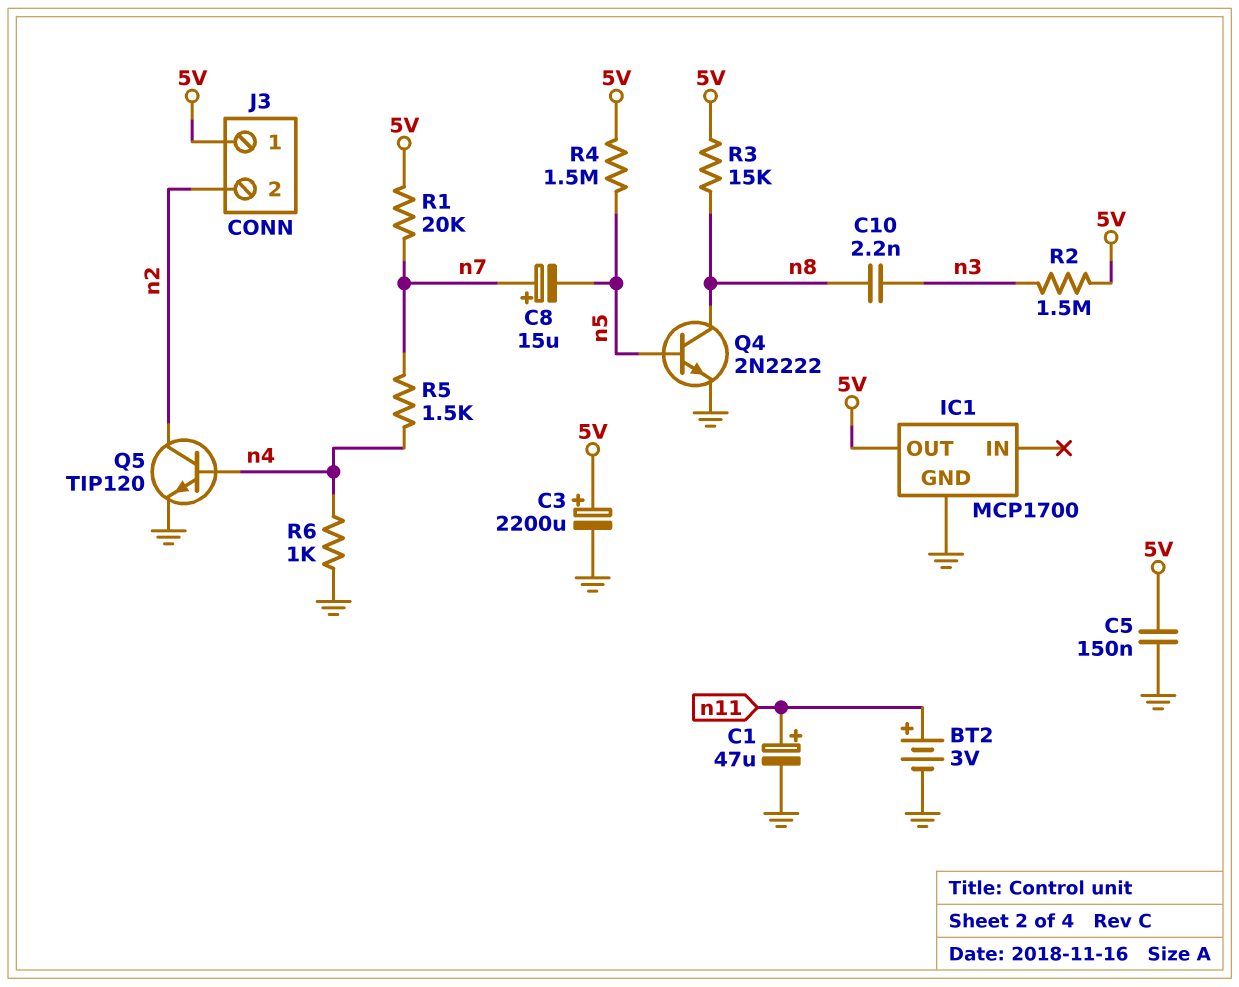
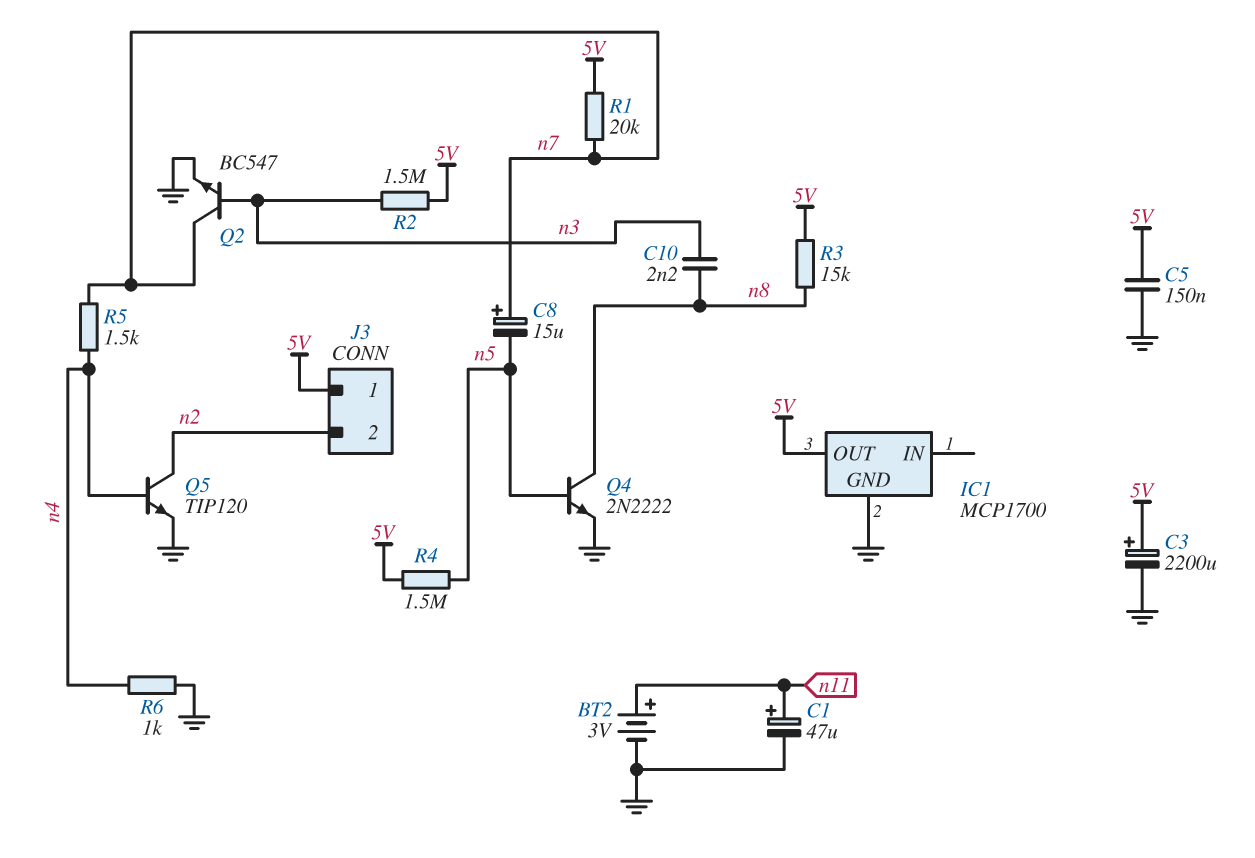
Q2: none -> NPN BC547 (B n3, C n7, E GND)

